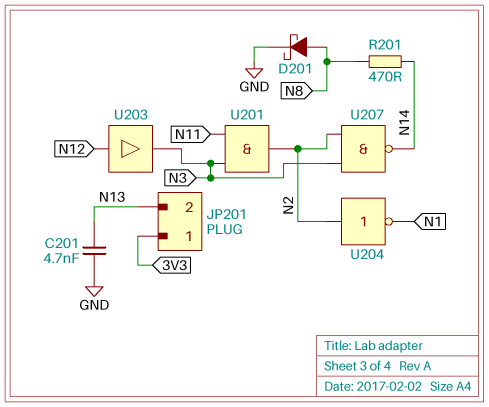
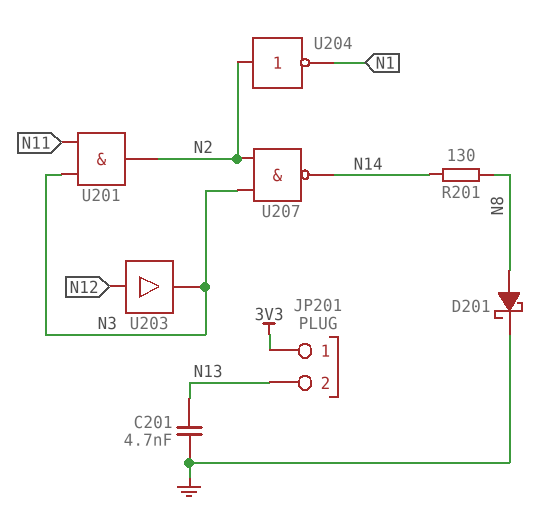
R201: 470 (N8, N14) -> 130 (N8, N14)

